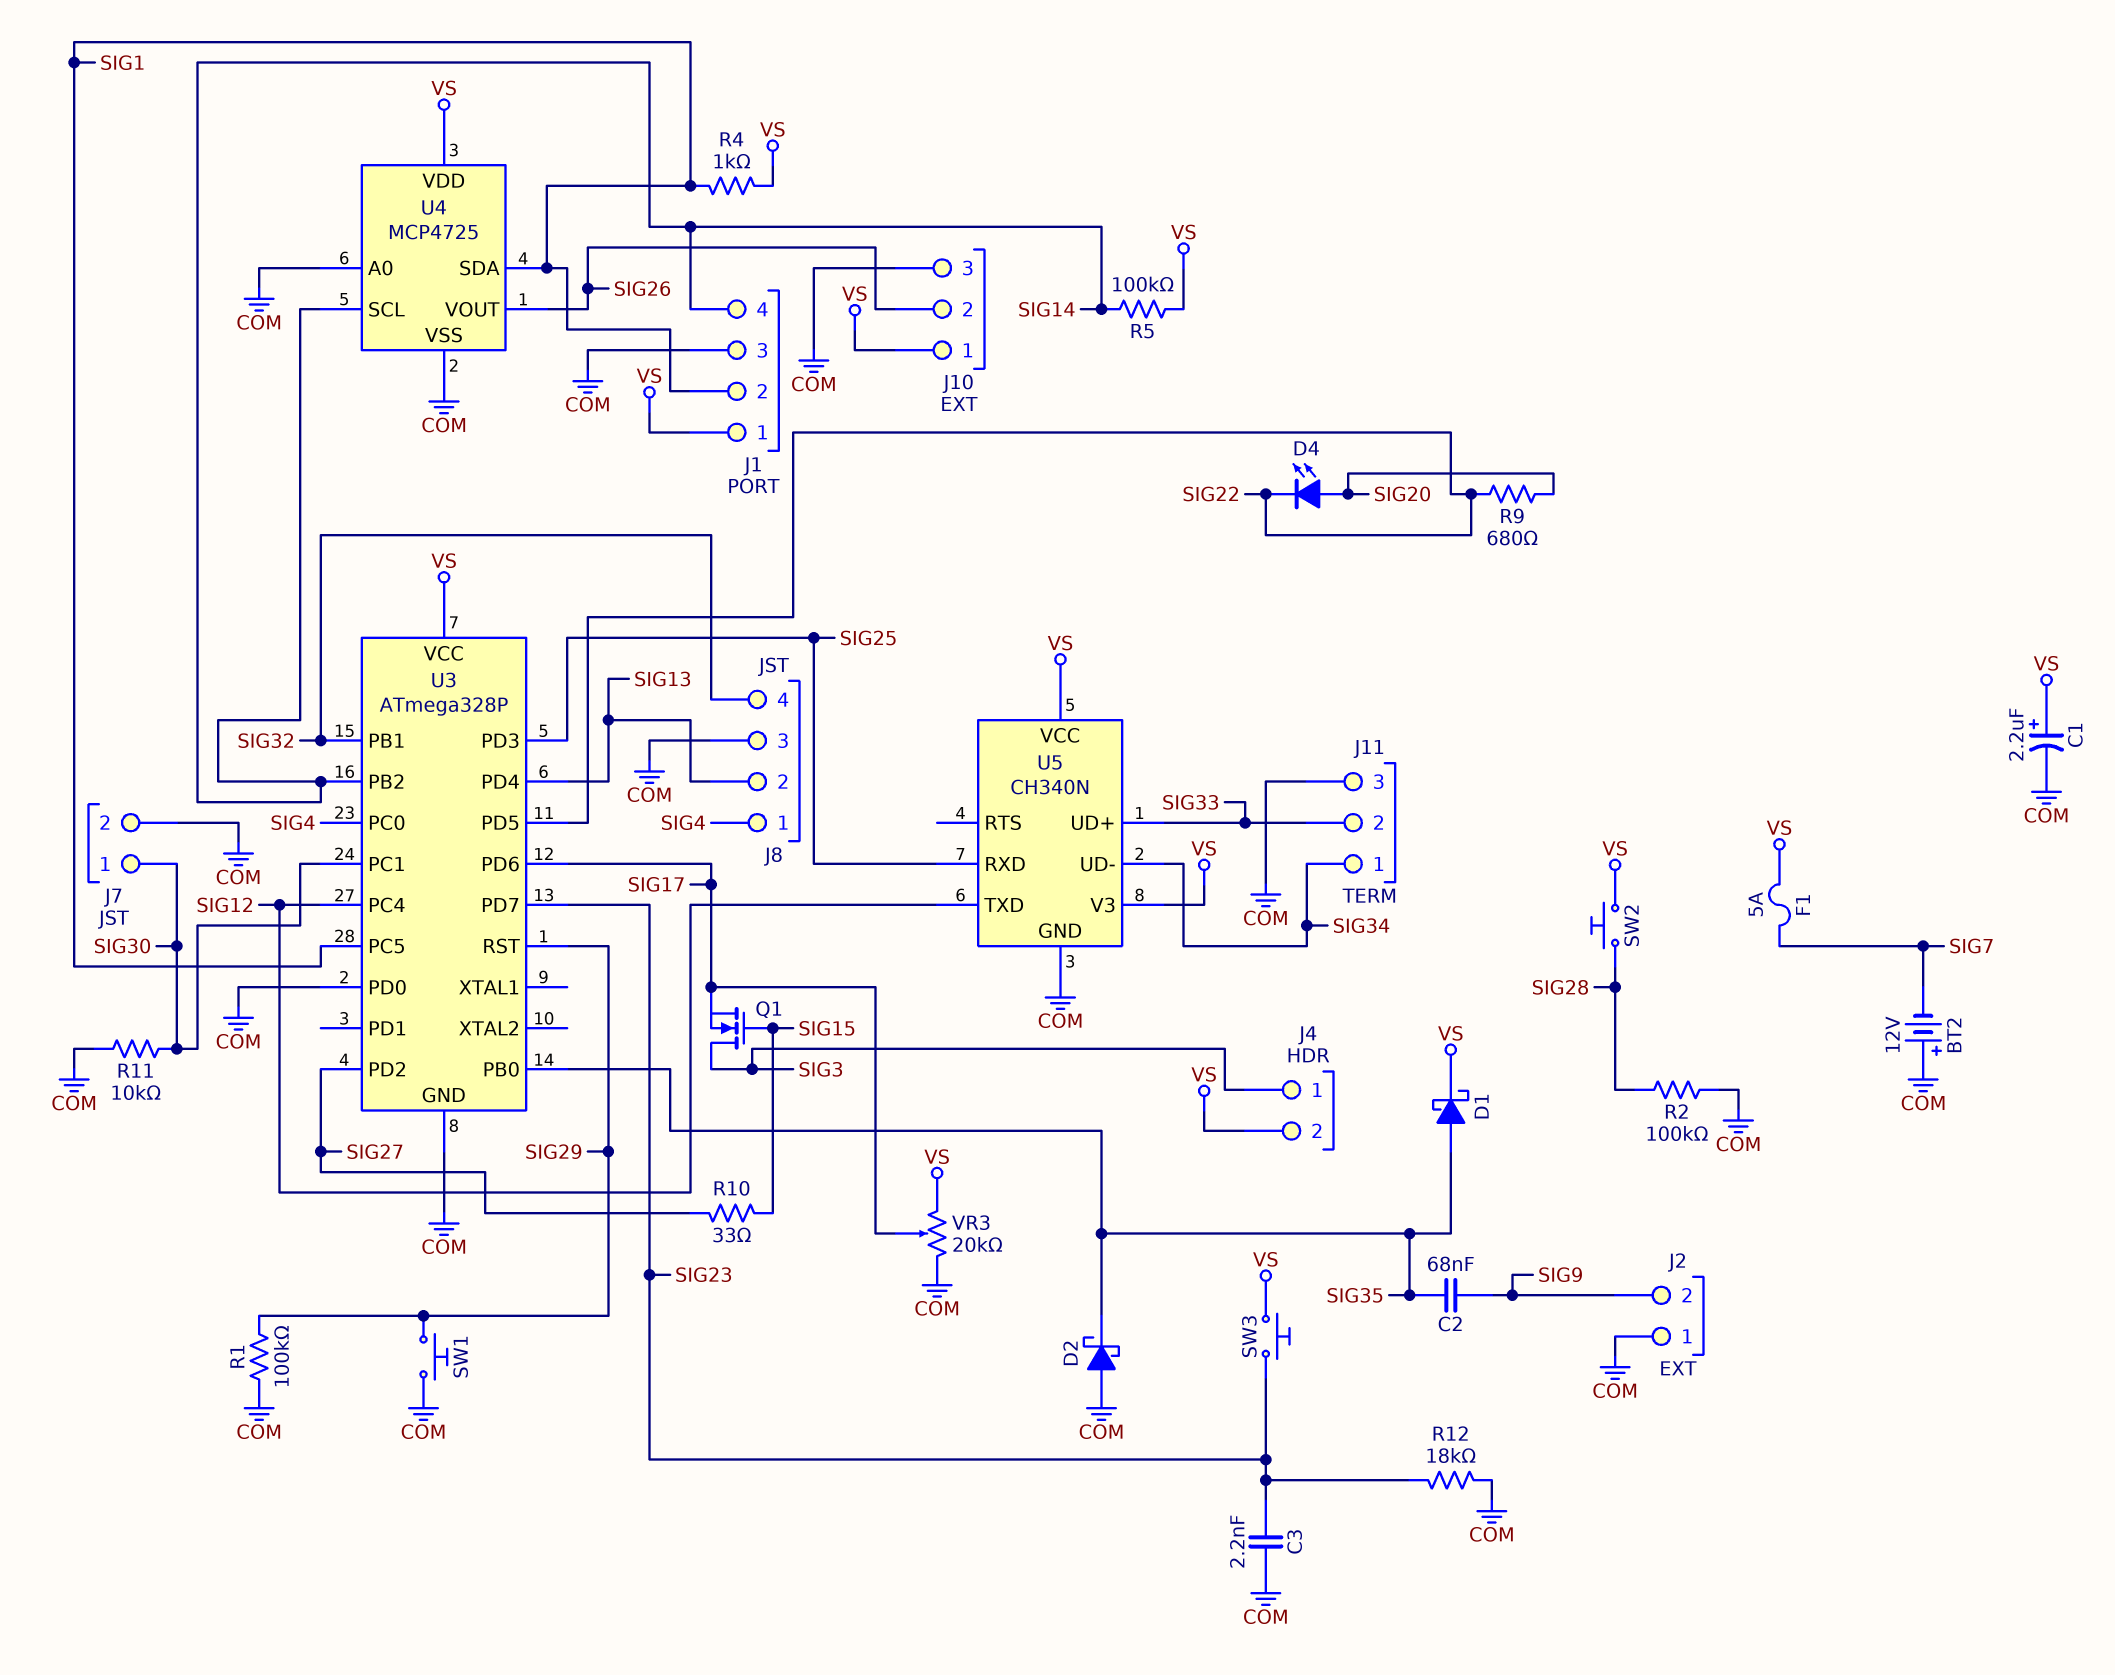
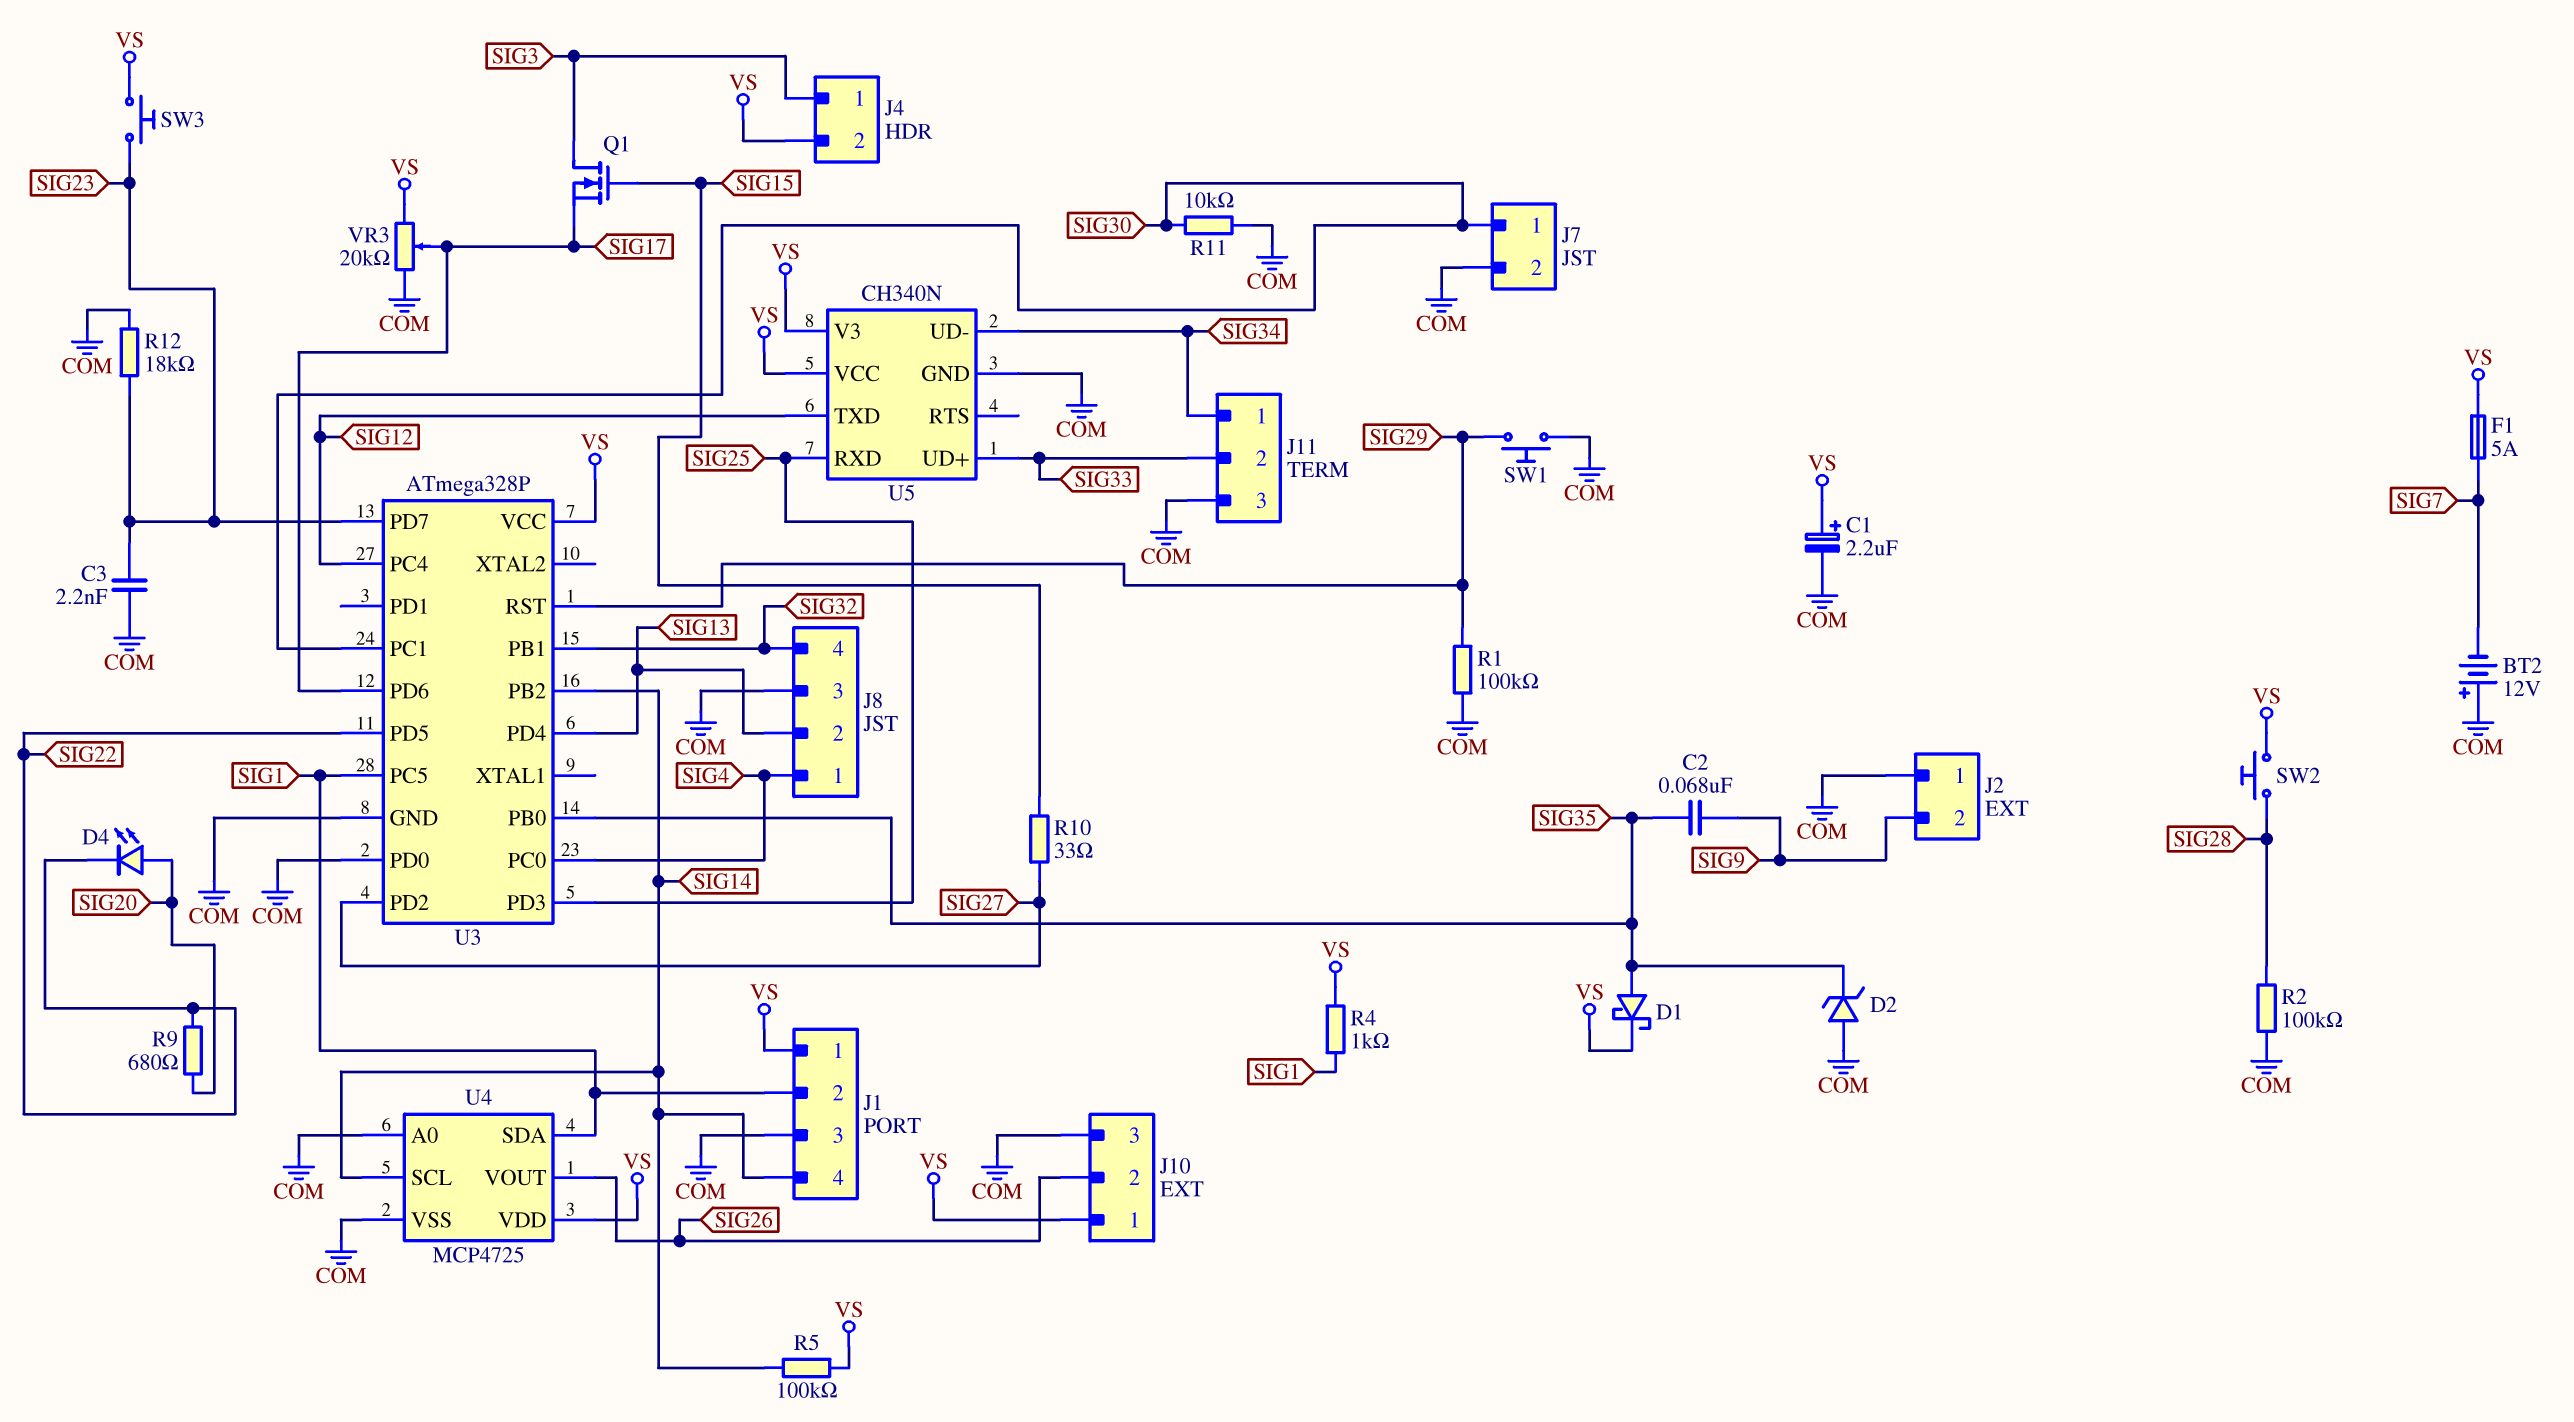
D2: schottky (A COM, K SIG35) -> zener (A COM, K SIG35)

